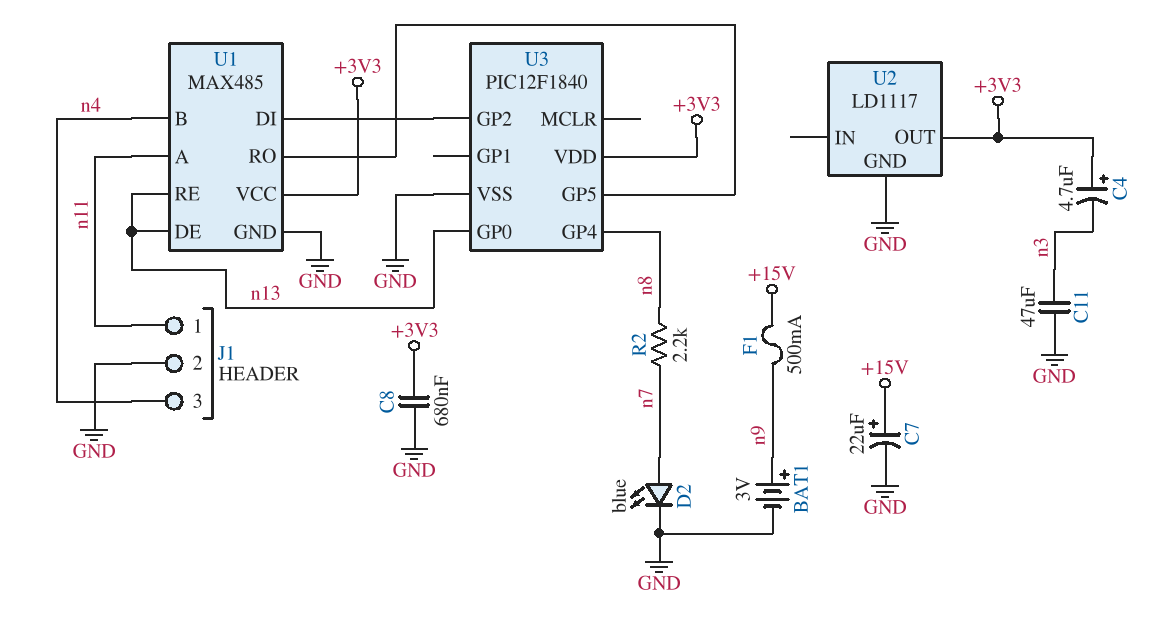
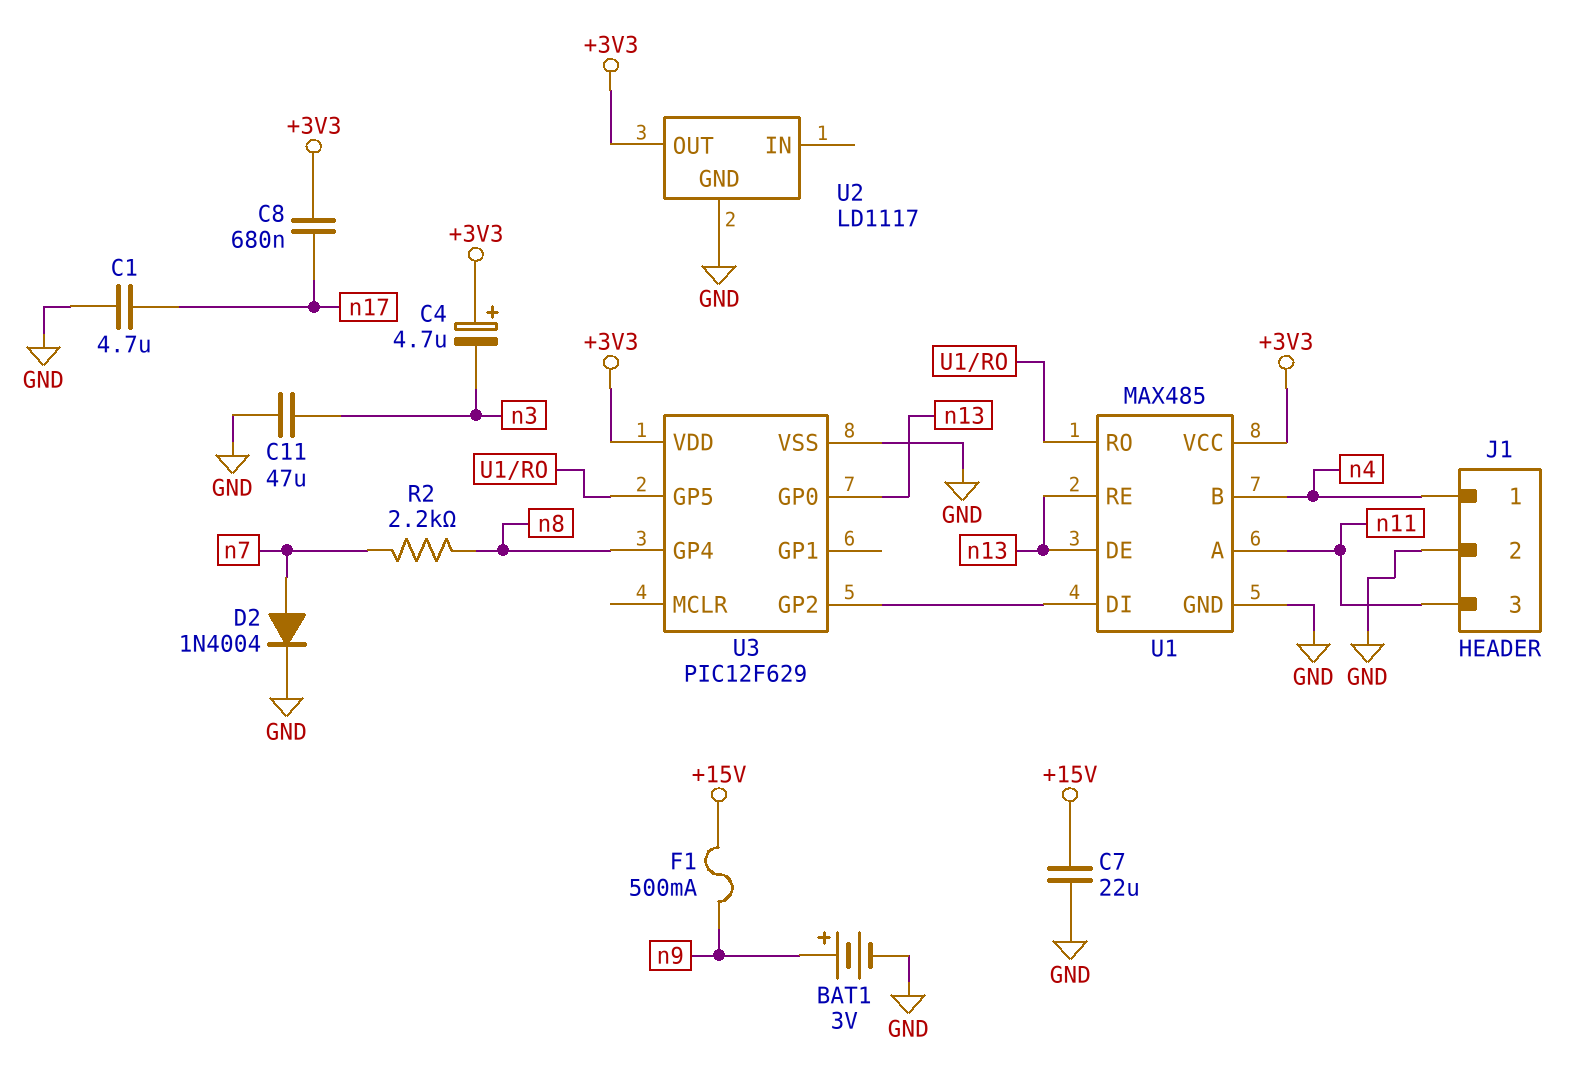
C1: none -> 4.7uF (GND, n17)
C7: 22uF (plus +15V, minus GND) -> 22uF (+15V, GND)
C8: 680nF (+3V3, GND) -> 680nF (+3V3, n17)
D2: LED blue (A n7, K GND) -> diode 1N4004 (A n7, K GND)
J1 pin 1: n11 -> n4
J1 pin 3: n4 -> n11
U3: PIC12F1840 -> PIC12F629

